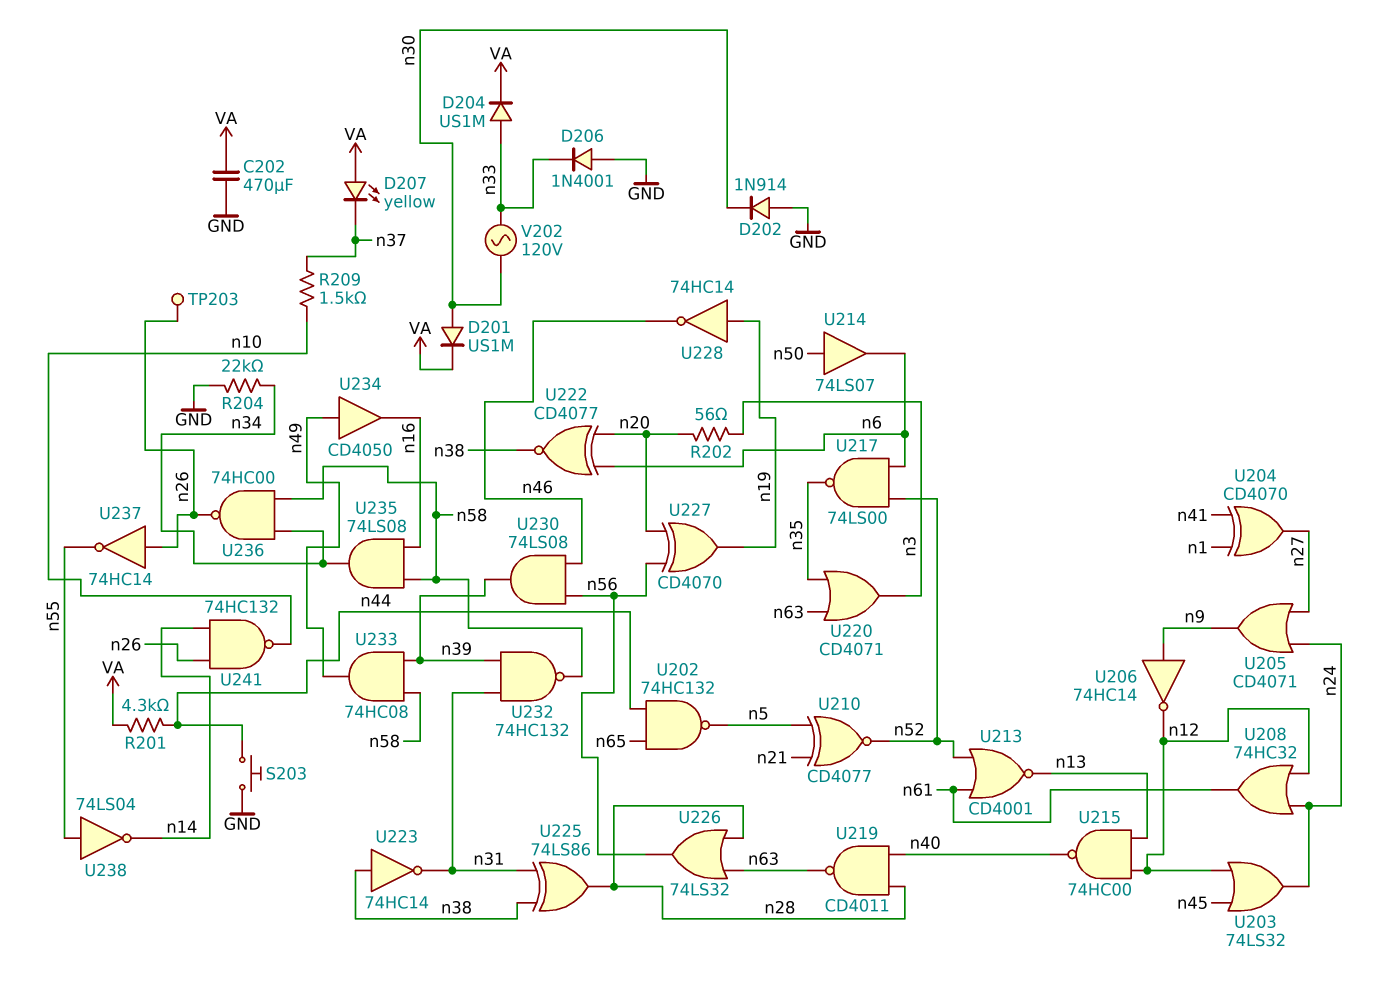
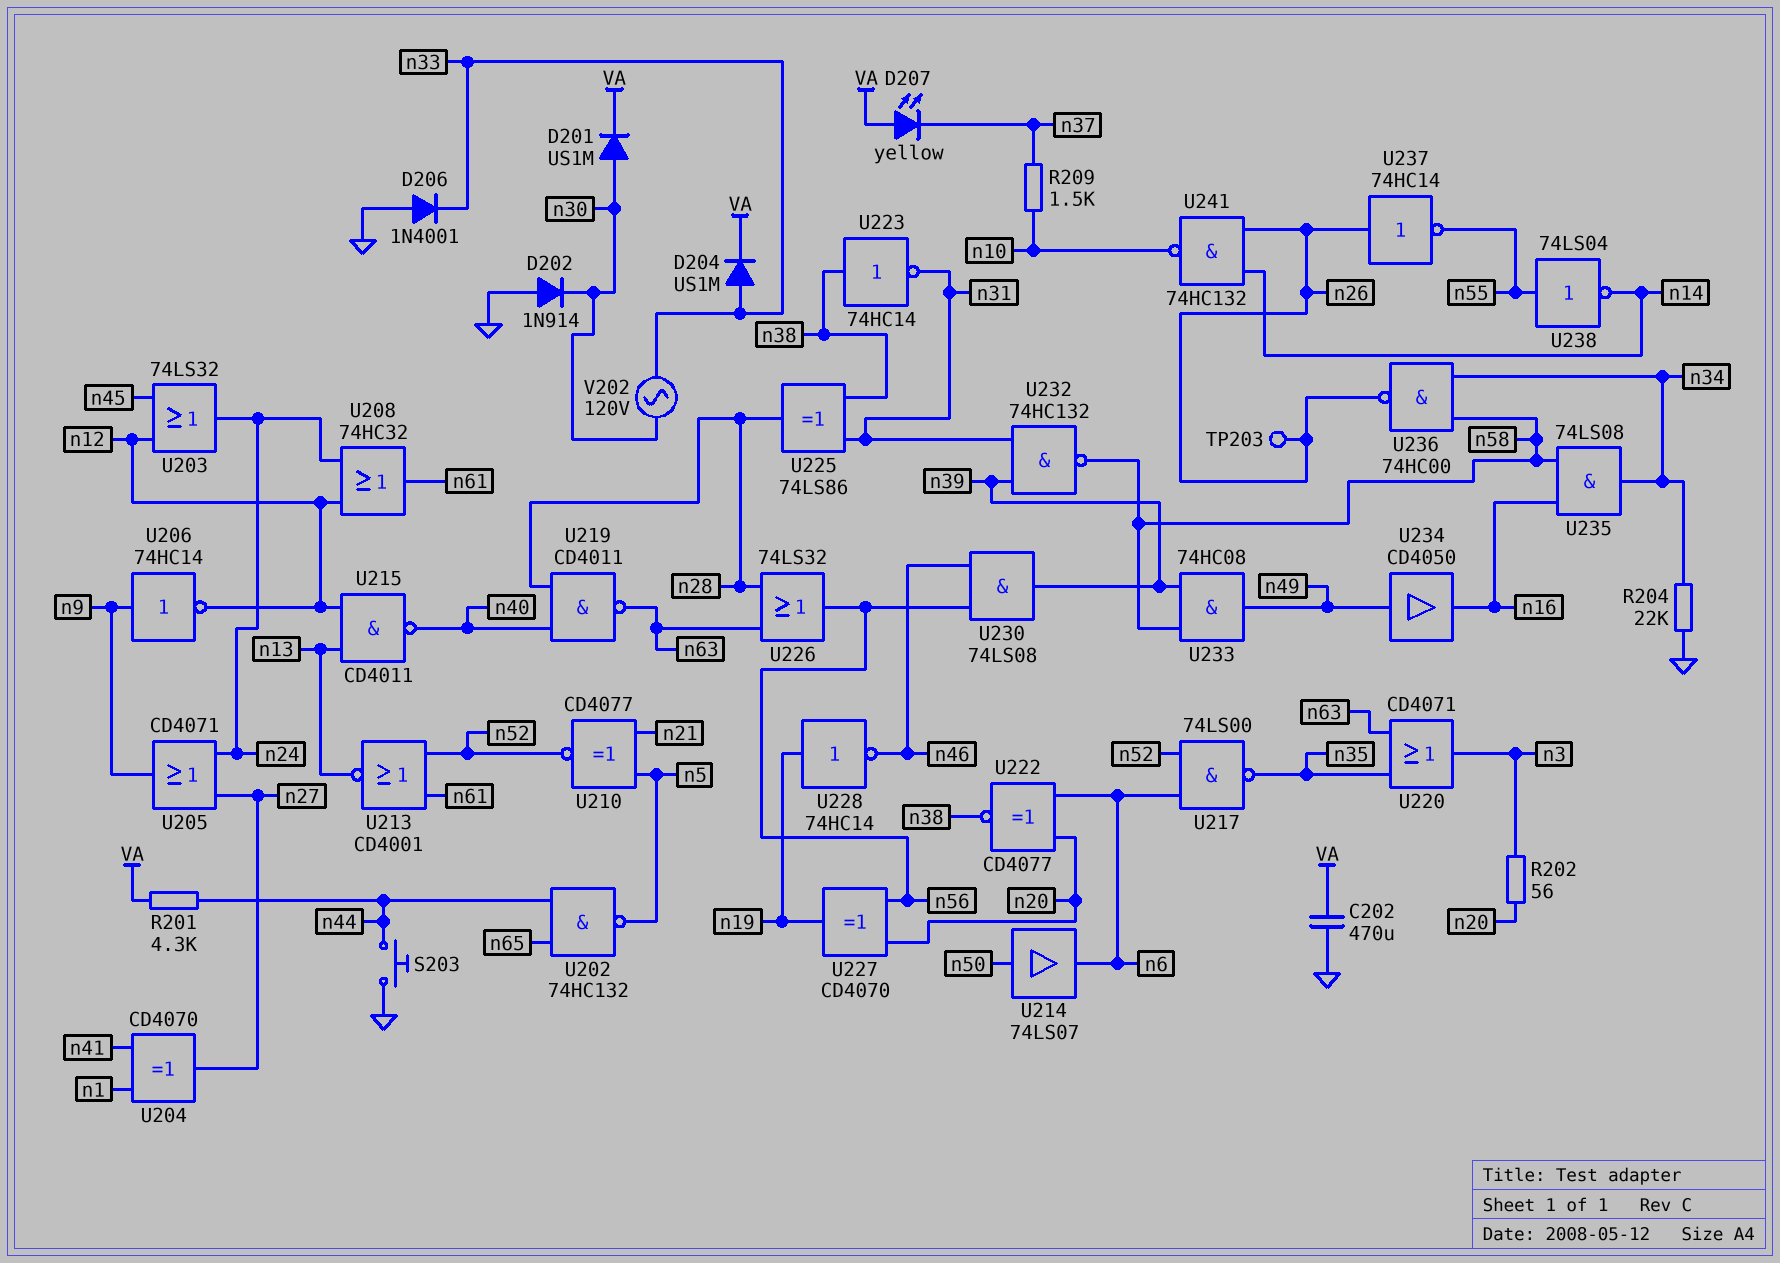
U215: NAND 74HC00 (in n12, in n13, out n40) -> NAND CD4011 (in n12, in n13, out n40)

